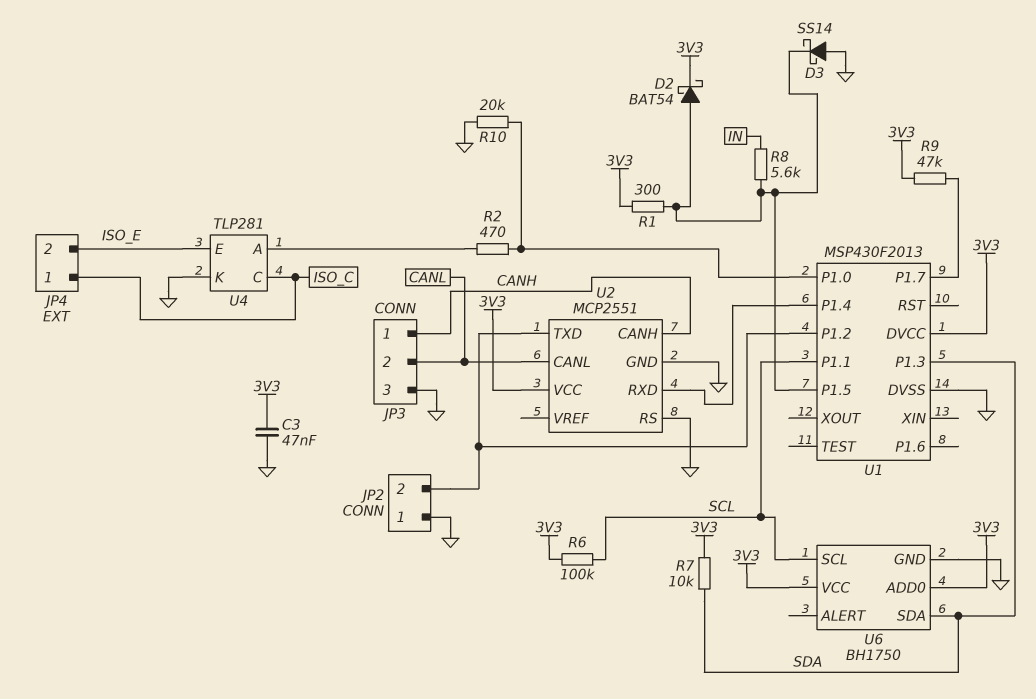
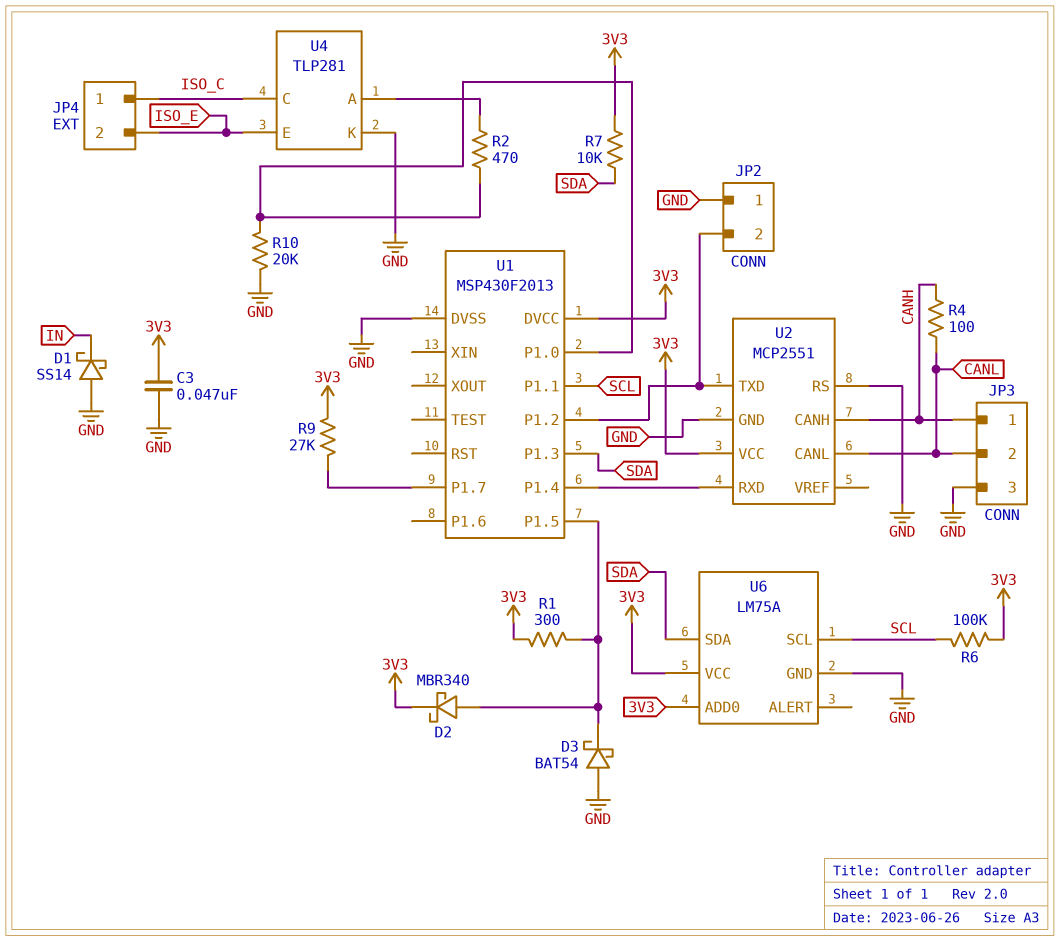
D1: none -> schottky SS14 (A GND, K IN)
D2: schottky BAT54 (A U1/P1.5, K 3V3) -> schottky MBR340 (A U1/P1.5, K 3V3)
D3: schottky SS14 (A GND, K U1/P1.5) -> schottky BAT54 (A GND, K U1/P1.5)
R4: none -> 100 (CANH, CANL)
R8: 5.6k (IN, U1/P1.5) -> none
R9: 47k (3V3, U1/P1.7) -> 27k (3V3, U1/P1.7)
U6: BH1750 -> LM75A

